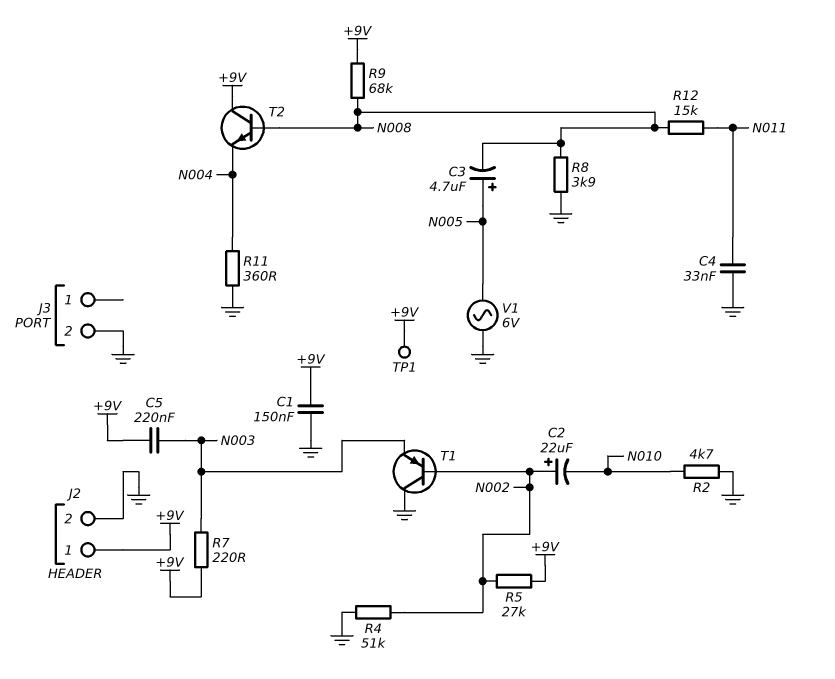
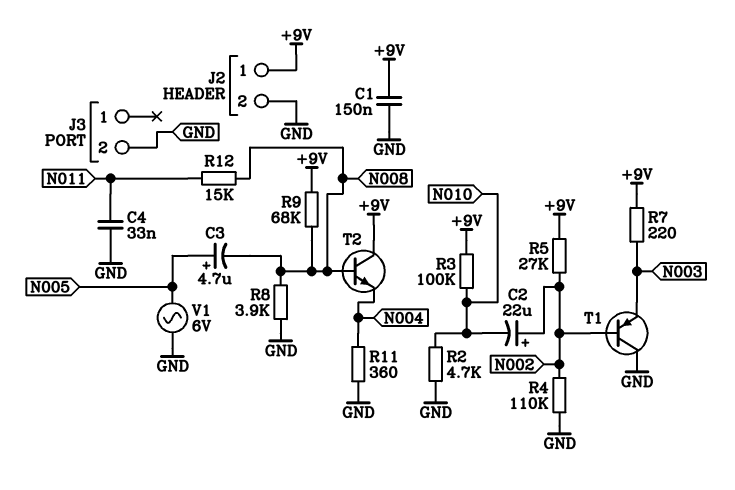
C5: 220nF (+9V, N003) -> none
R3: none -> 100k (+9V, N010)
R4: 51k (GND, N002) -> 110k (GND, N002)
TP1: test point (+9V) -> none

